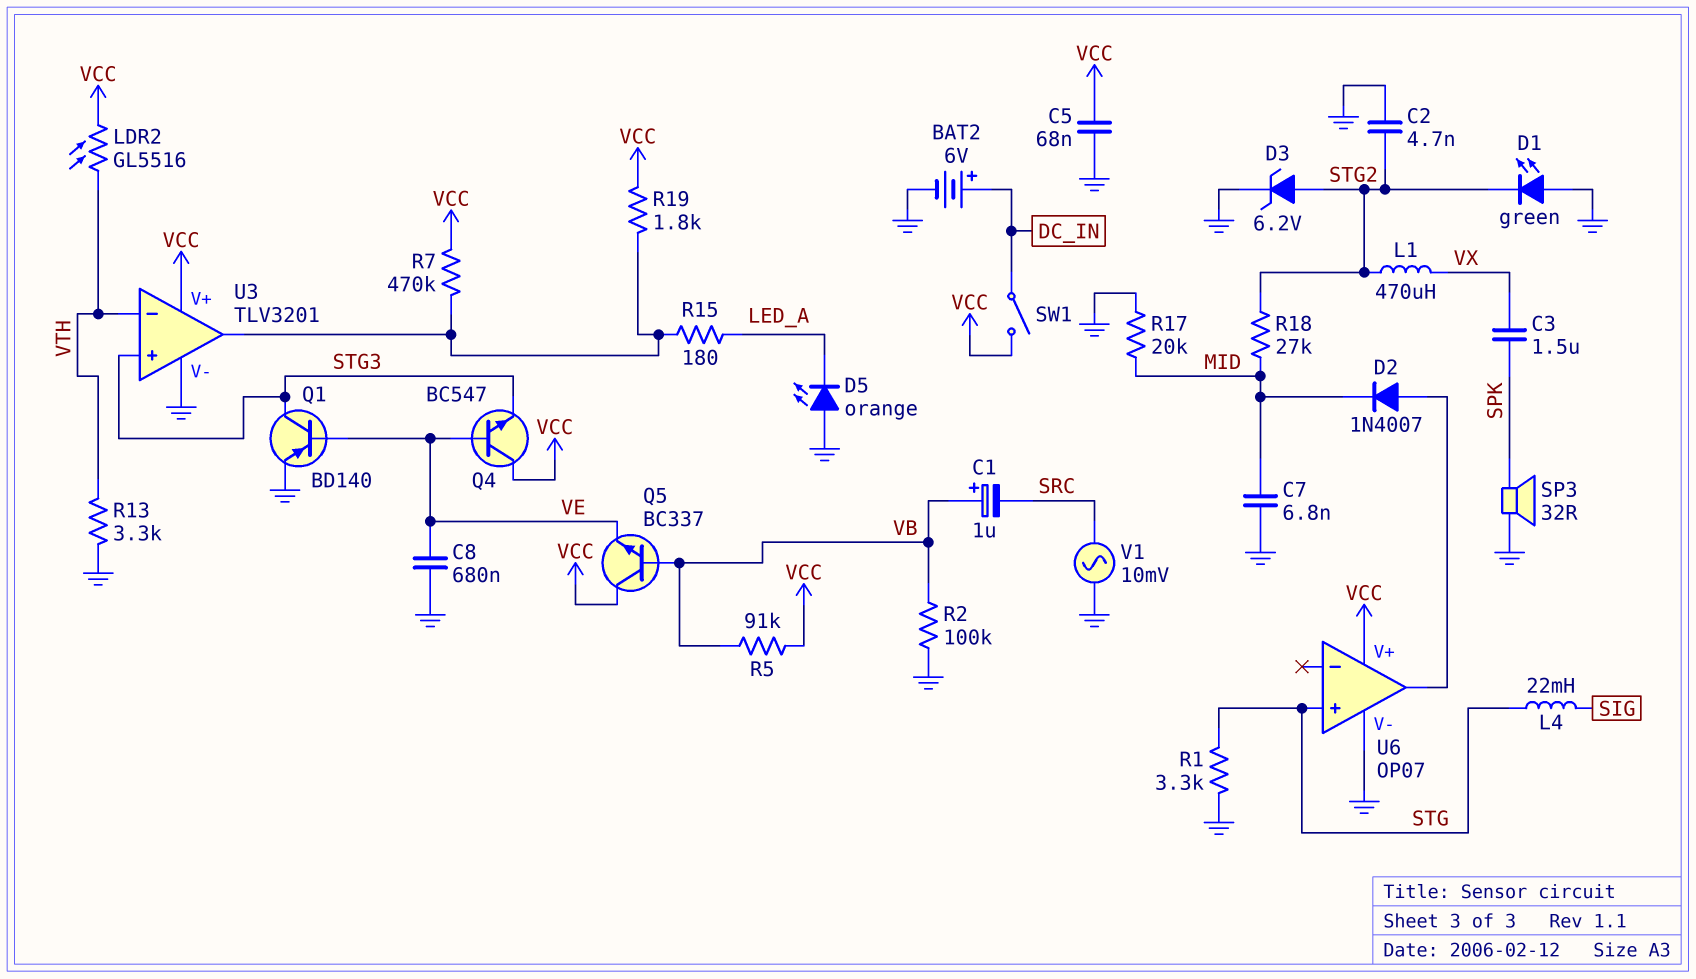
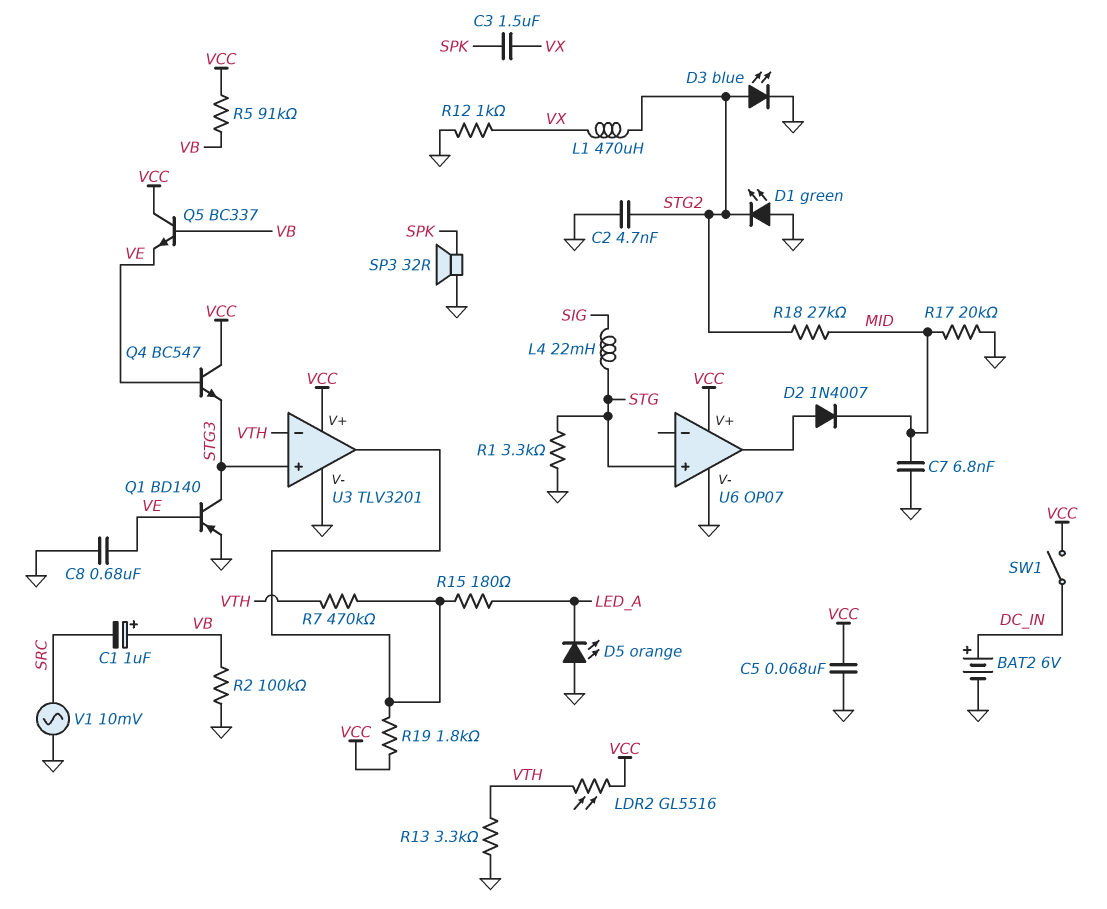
D3: zener 6.2V (A STG2, K GND) -> LED blue (A STG2, K GND)
R7: 470k (U3/out, VCC) -> 470k (U3/out, VTH)
R12: none -> 1k (GND, VX)

